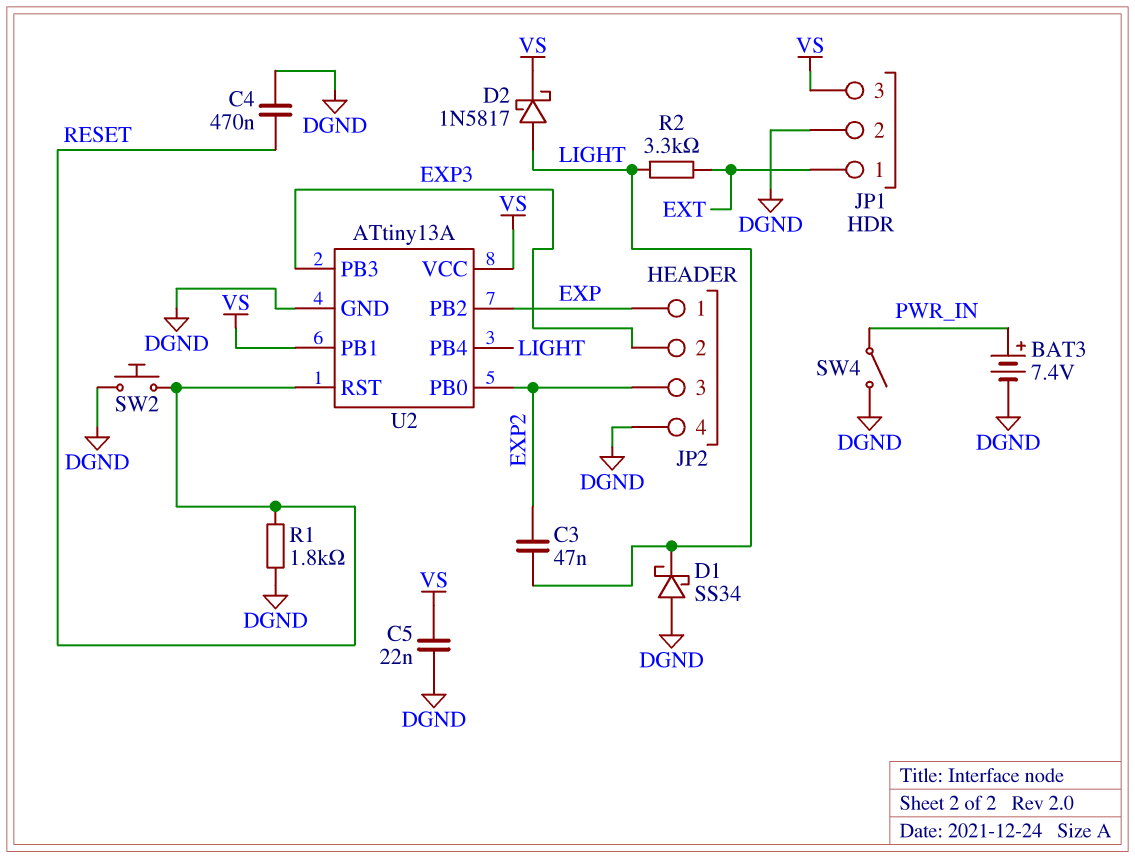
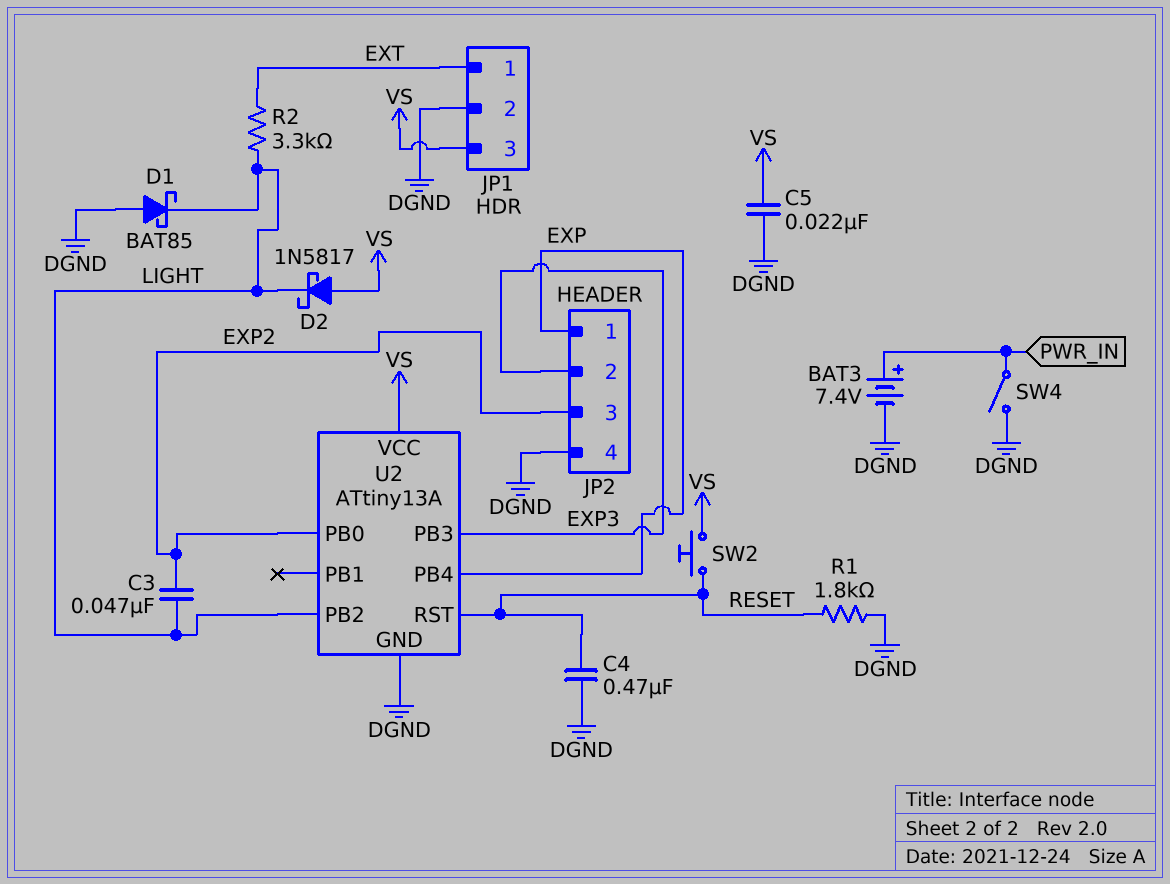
D1: schottky SS34 (A DGND, K LIGHT) -> schottky BAT85 (A DGND, K LIGHT)
D2: schottky 1N5817 (A LIGHT, K VS) -> schottky 1N5817 (A VS, K LIGHT)
SW2: button (DGND, RESET) -> button (RESET, VS)
U2 pin PB1: VS -> none
U2 pin PB2: EXP -> LIGHT
U2 pin PB4: LIGHT -> EXP

